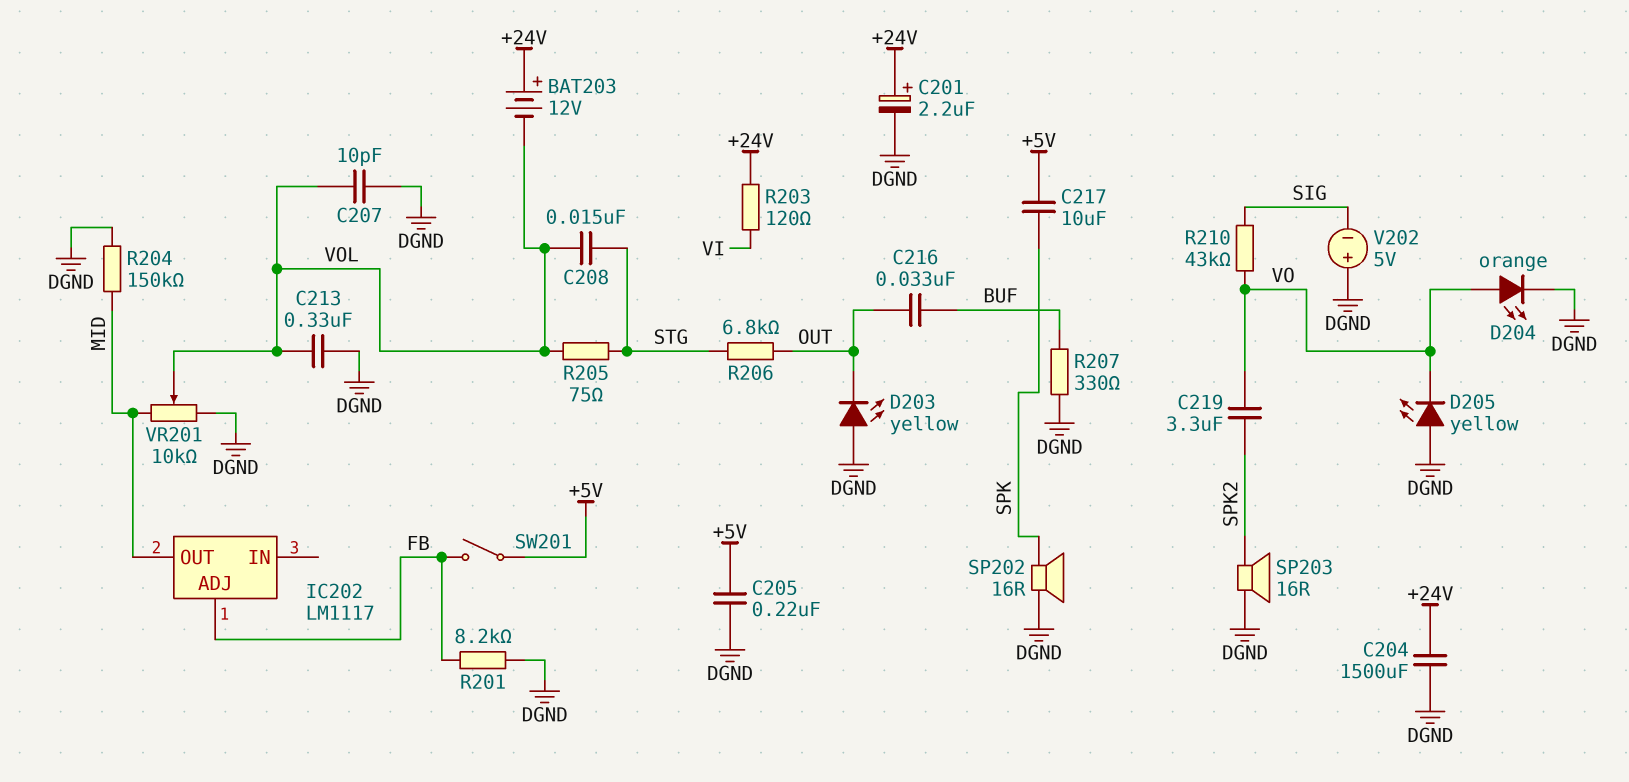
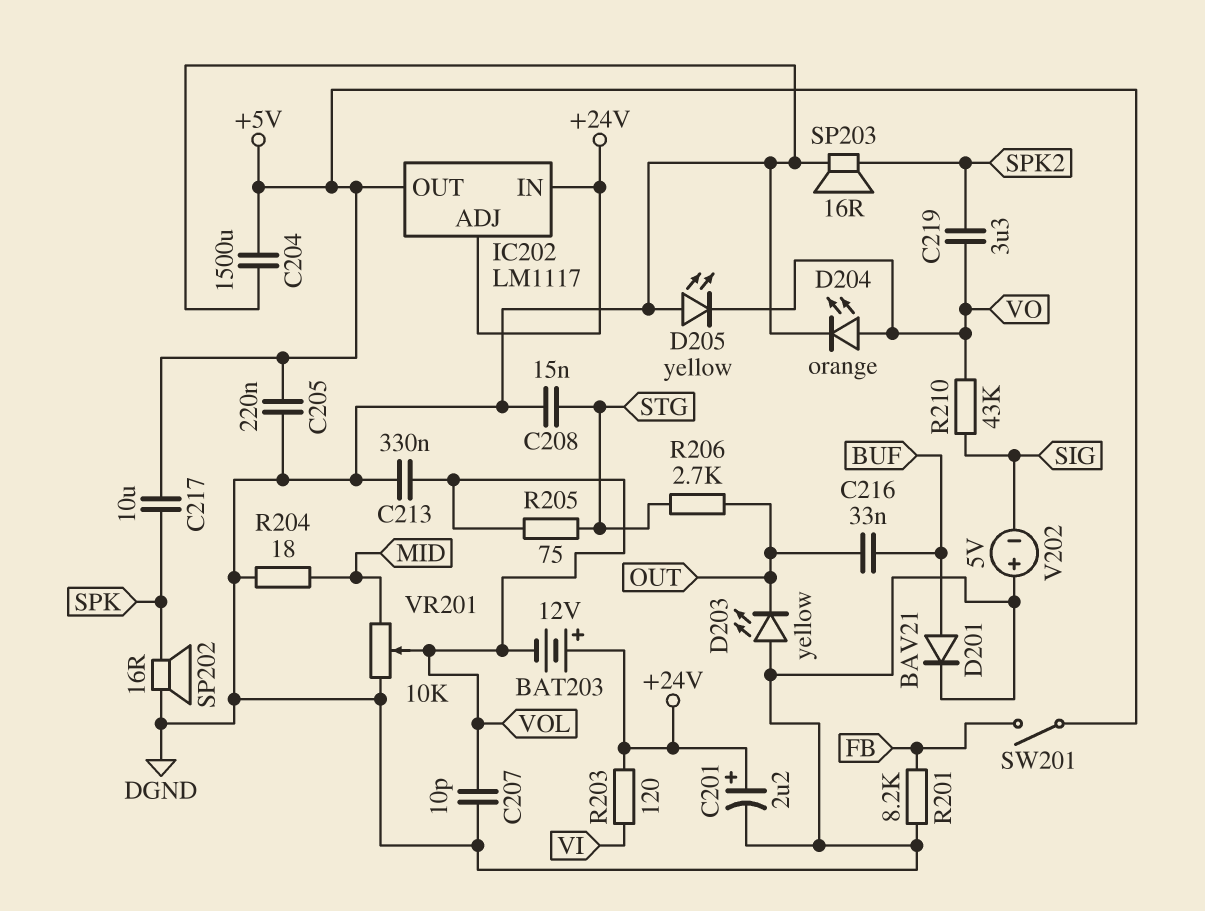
C204: 1500uF (+24V, DGND) -> 1500uF (+5V, DGND)
C208: 15nF (STG, VOL) -> 15nF (DGND, STG)
D201: none -> diode BAV21 (A BUF, K DGND)
IC202 pin ADJ: FB -> +24V
IC202 pin IN: none -> +24V
IC202 pin OUT: MID -> +5V
R204: 150k (DGND, MID) -> 18 (DGND, MID)
R206: 6.8k (OUT, STG) -> 2.7k (OUT, STG)
R207: 330 (BUF, DGND) -> none

